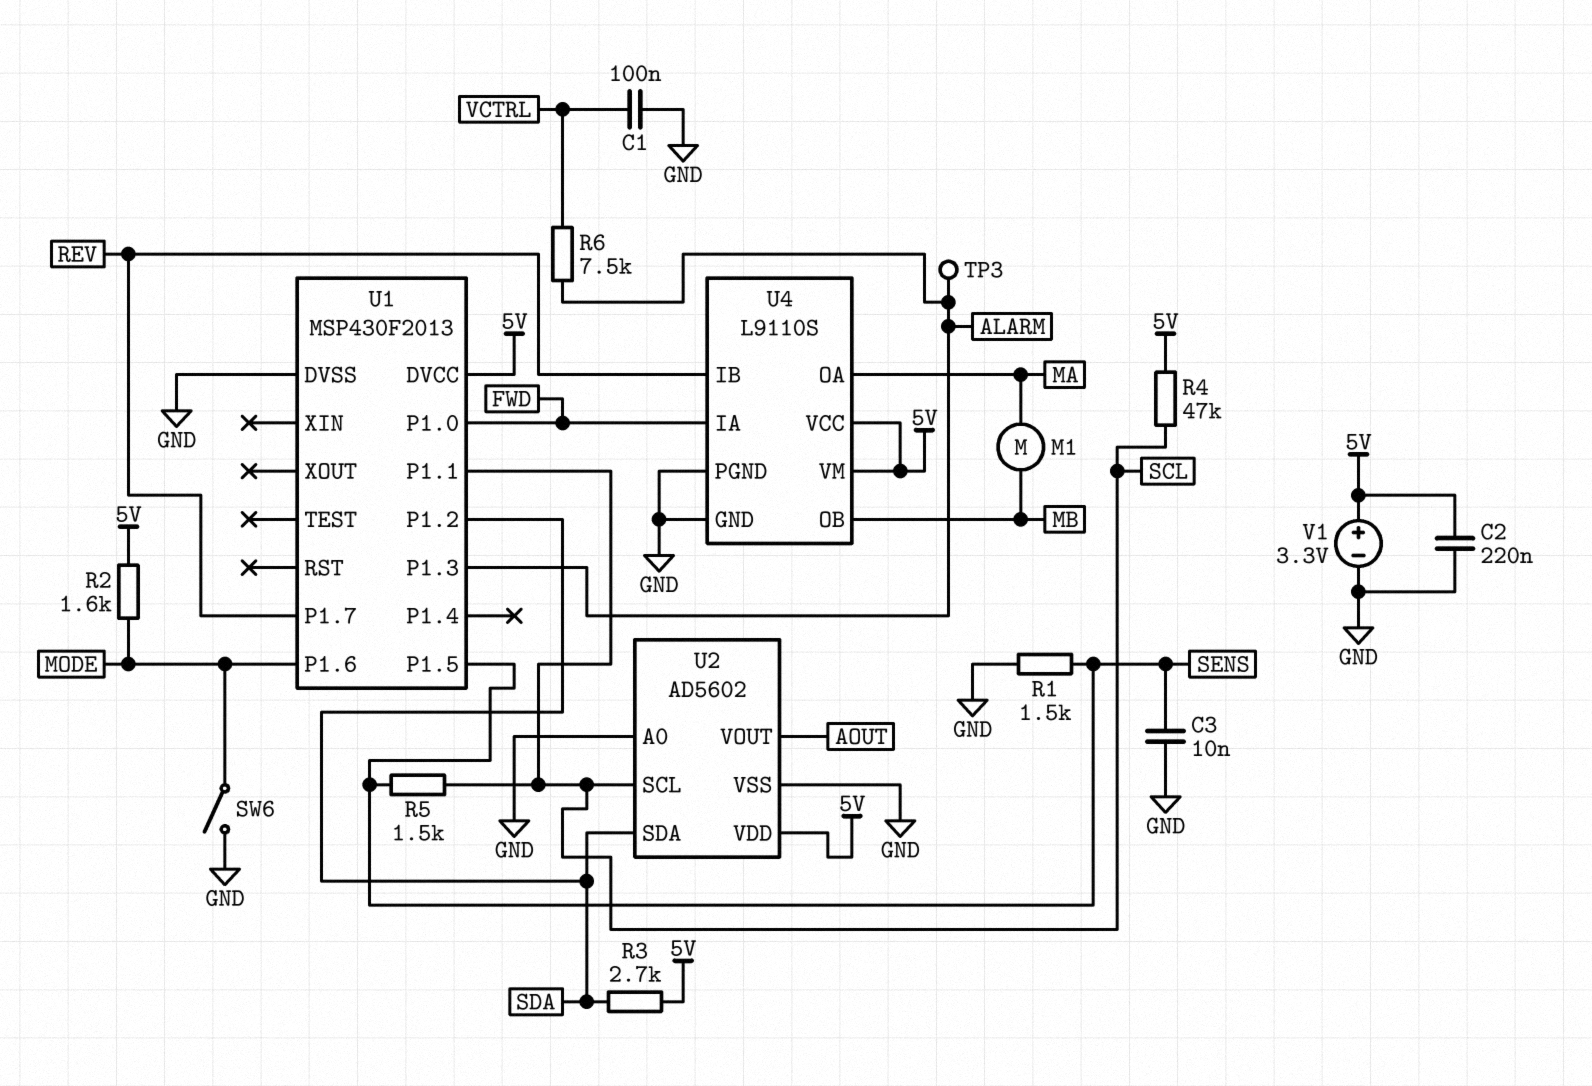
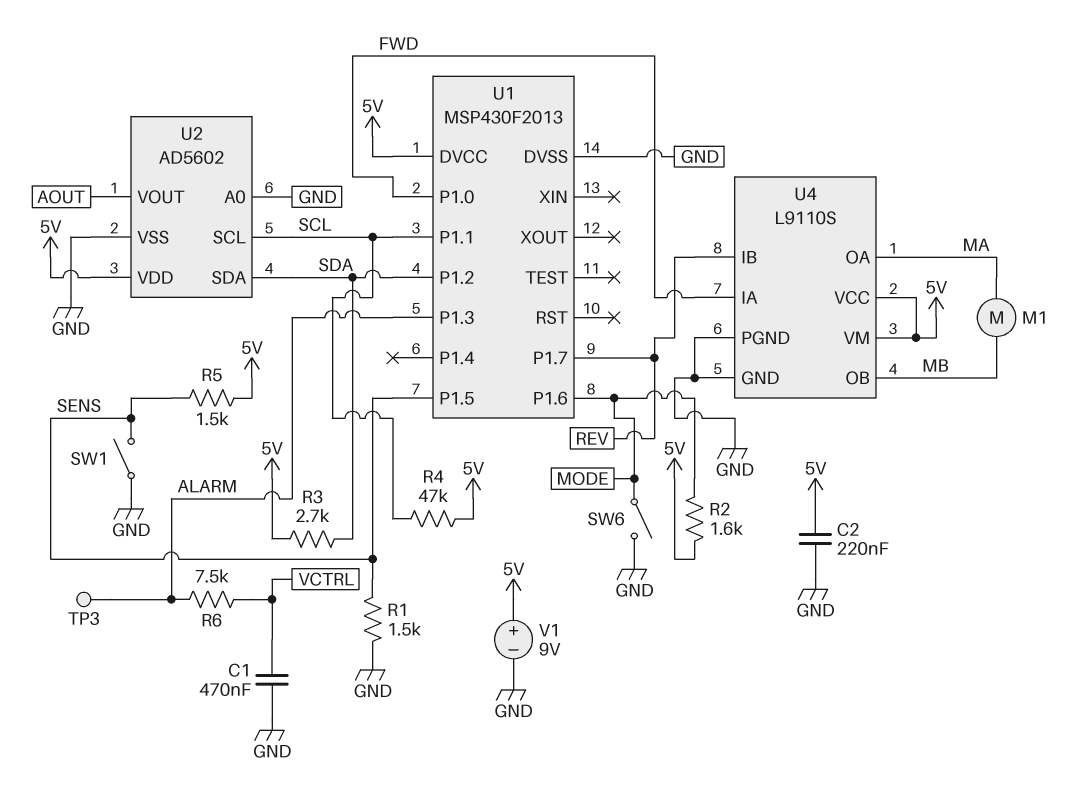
C1: 100nF (GND, VCTRL) -> 470nF (GND, VCTRL)
C3: 10nF (GND, SENS) -> none
R5: 1.5k (SCL, SENS) -> 1.5k (5V, SENS)
SW1: none -> switch (GND, SENS)
V1: 3.3V (plus 5V, minus GND) -> 9V (plus 5V, minus GND)

